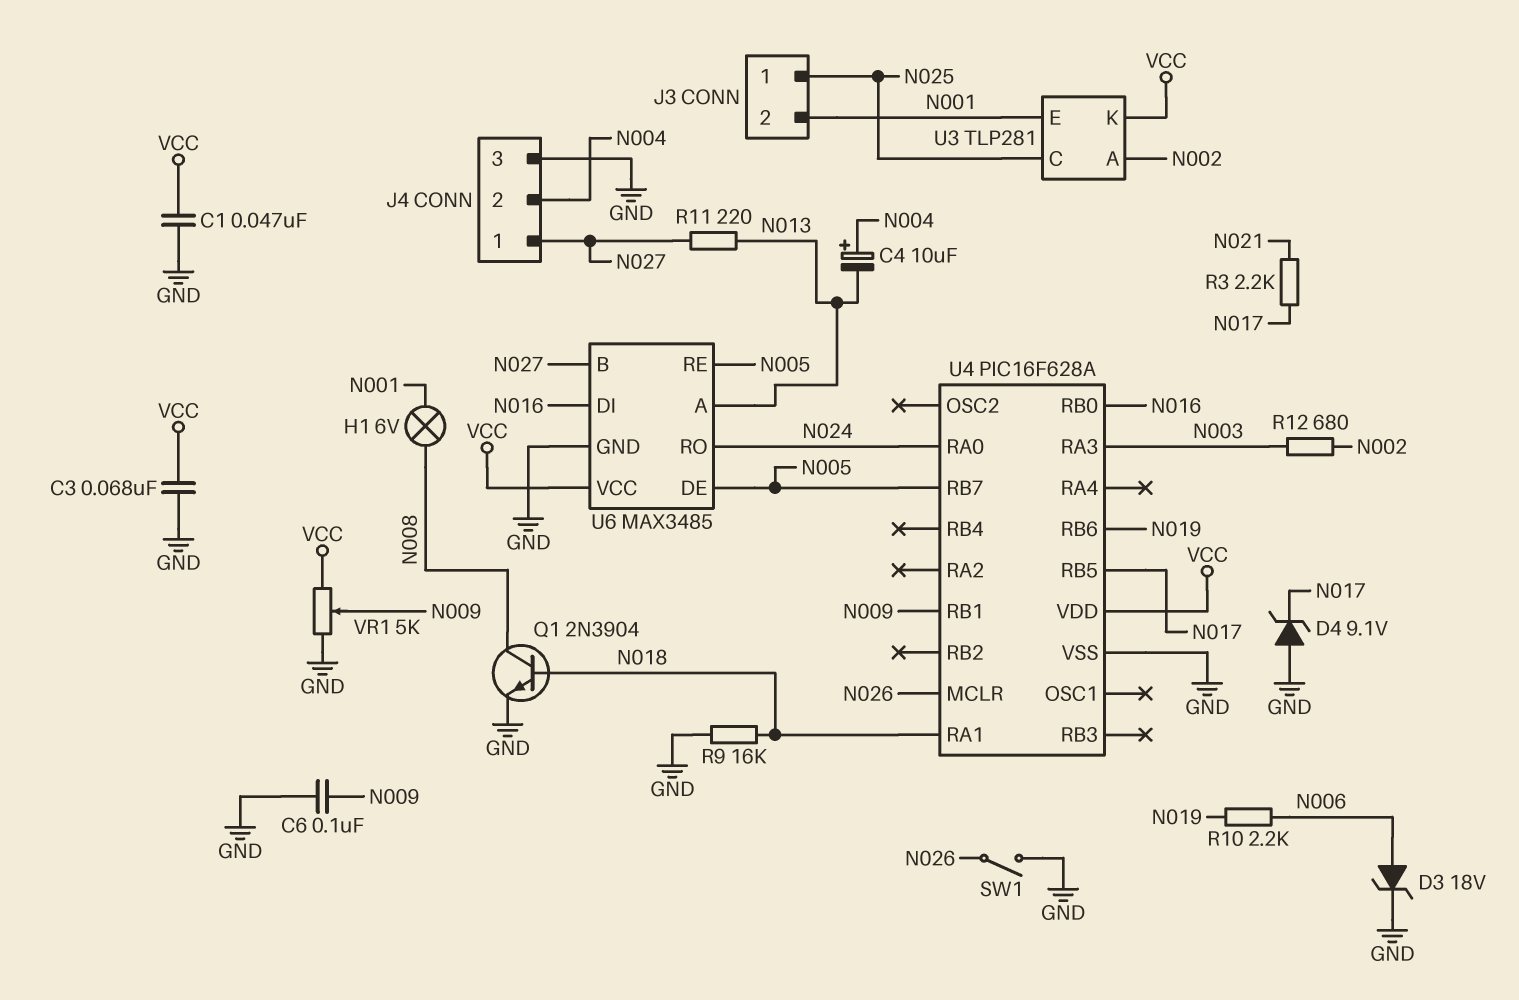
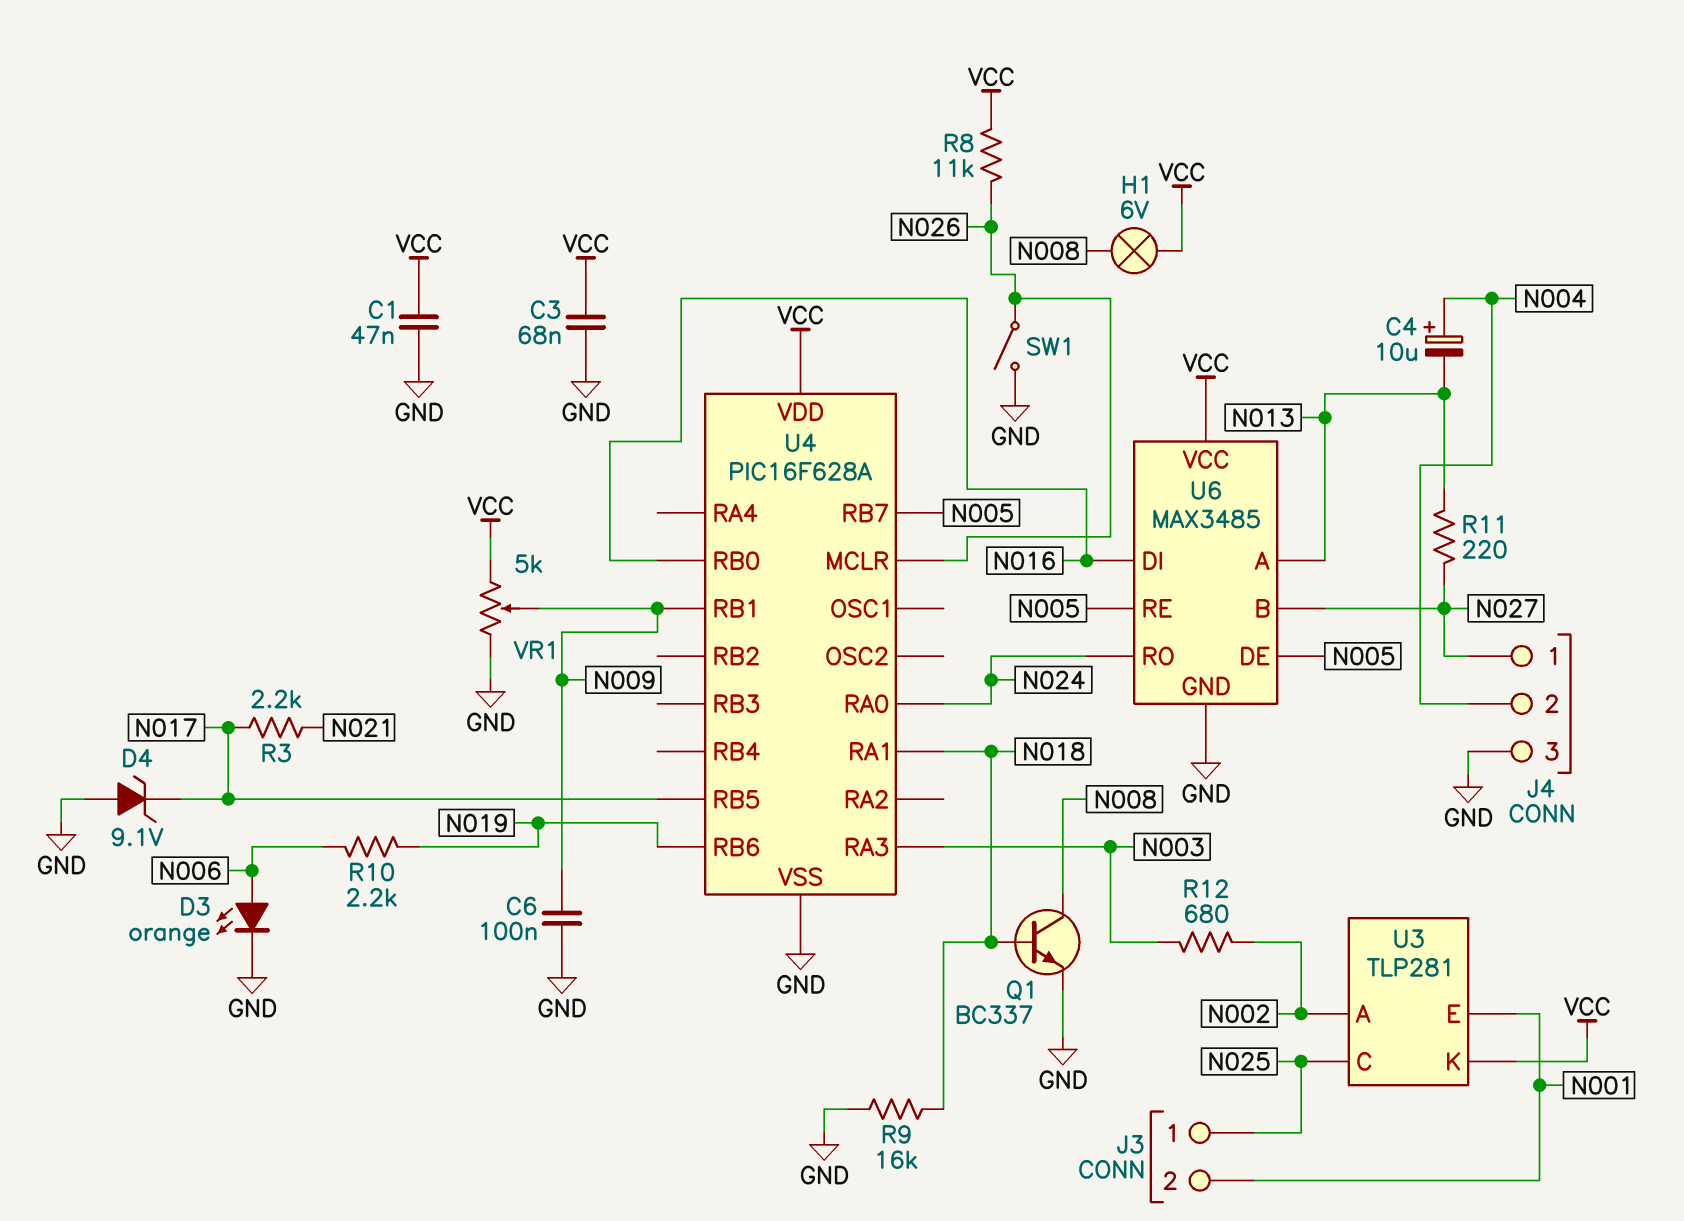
D3: zener 18V (A N006, K GND) -> LED orange (A N006, K GND)
H1: lamp 6V (N001, N008) -> lamp 6V (N008, VCC)
Q1: NPN 2N3904 (B N018, C N008, E GND) -> NPN BC337 (B N018, C N008, E GND)
R8: none -> 11k (N026, VCC)

